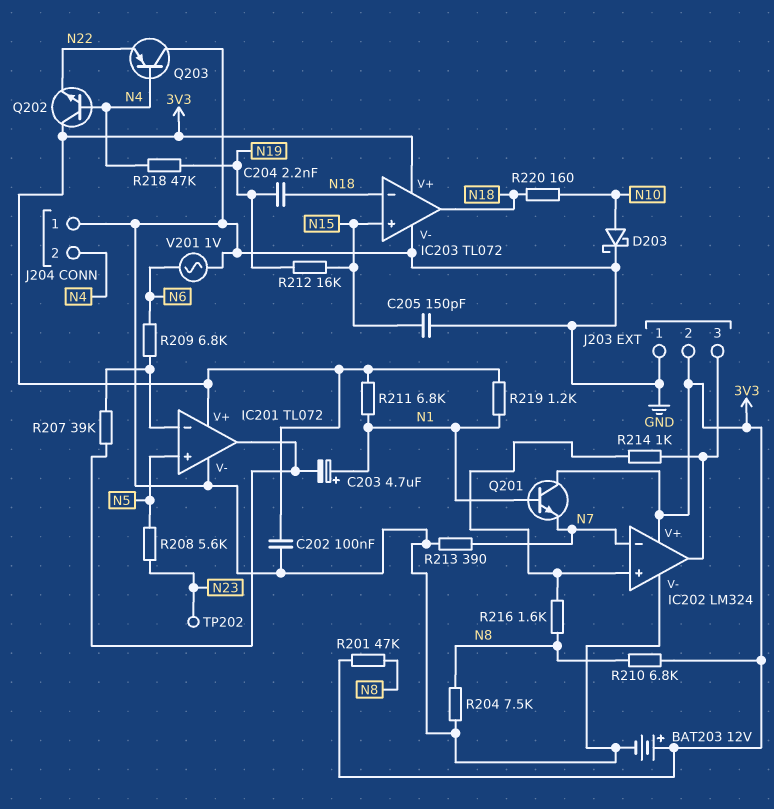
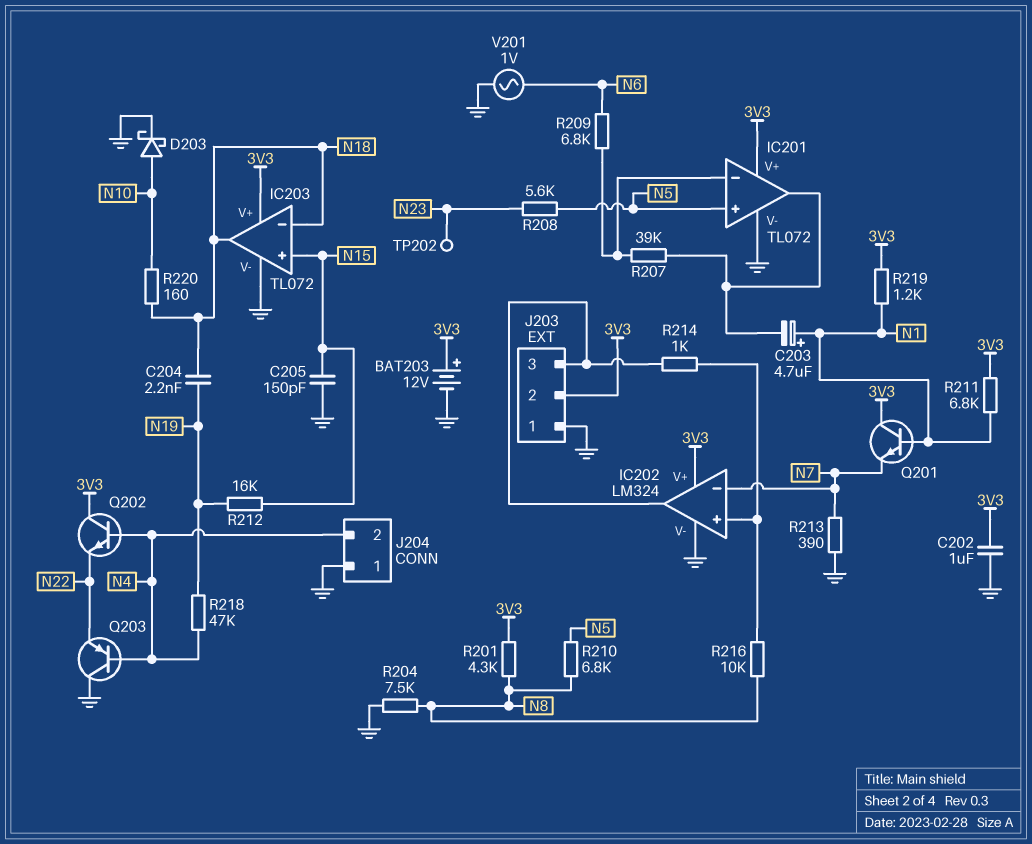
C202: 100nF (3V3, GND) -> 1uF (3V3, GND)
R201: 47k (3V3, N8) -> 4.3k (3V3, N8)
R210: 6.8k (3V3, N8) -> 6.8k (N5, N8)
R216: 1.6k (IC202/in+, N8) -> 10k (IC202/in+, N8)

